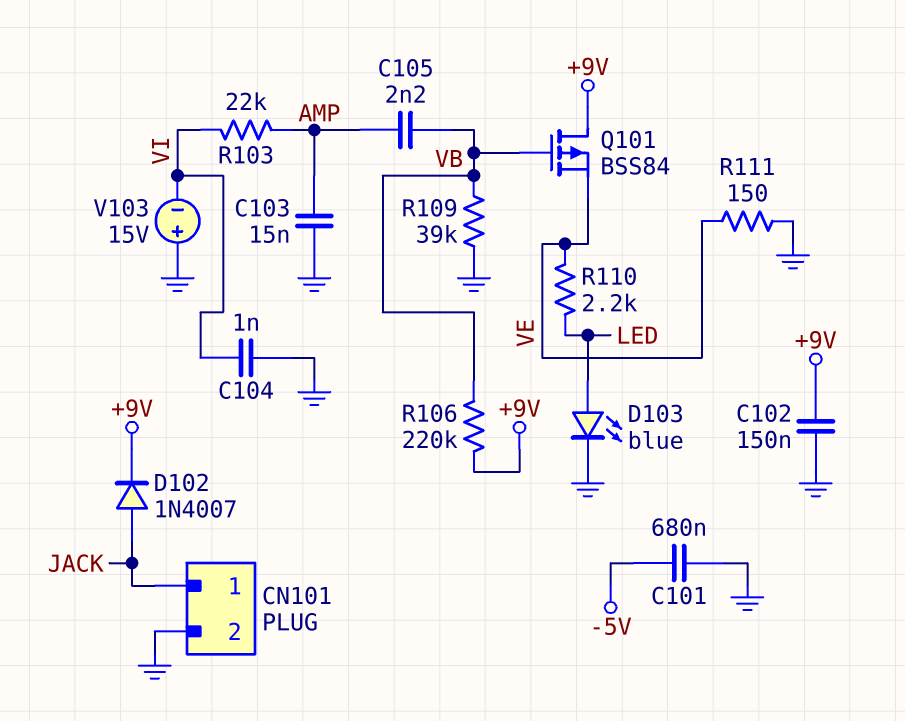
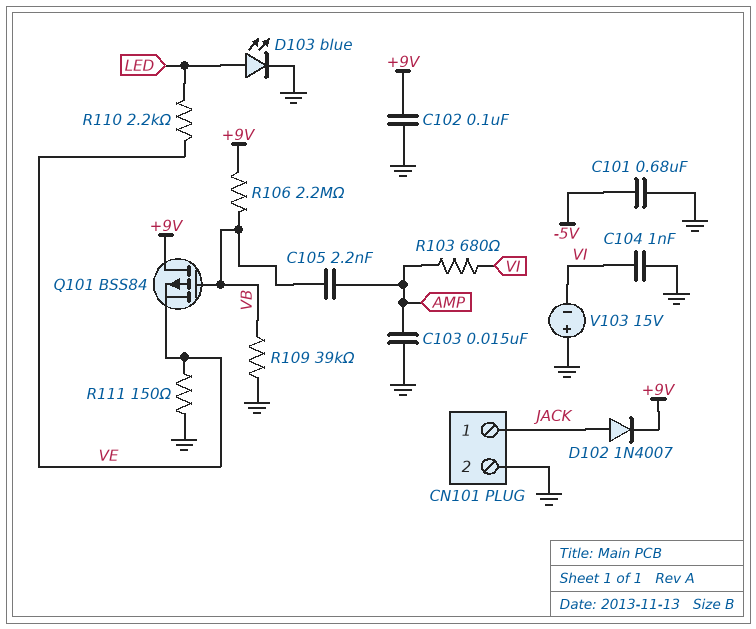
C102: 150nF (+9V, GND) -> 100nF (+9V, GND)
R103: 22k (AMP, VI) -> 680 (AMP, VI)
R106: 220k (+9V, VB) -> 2.2M (+9V, VB)

